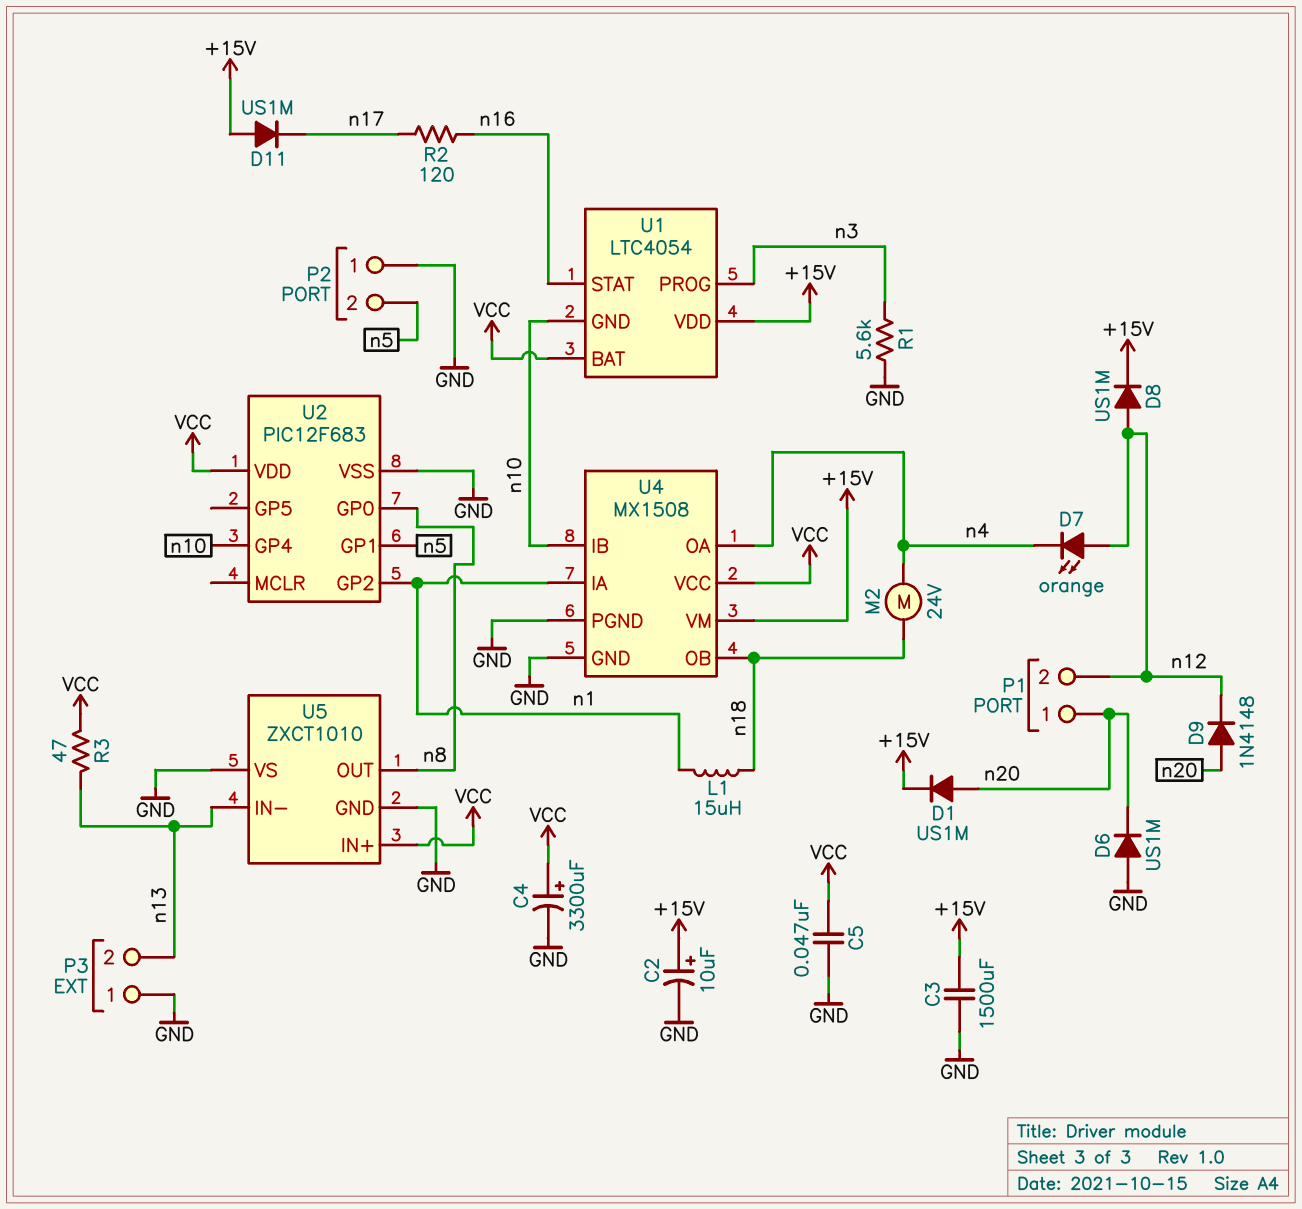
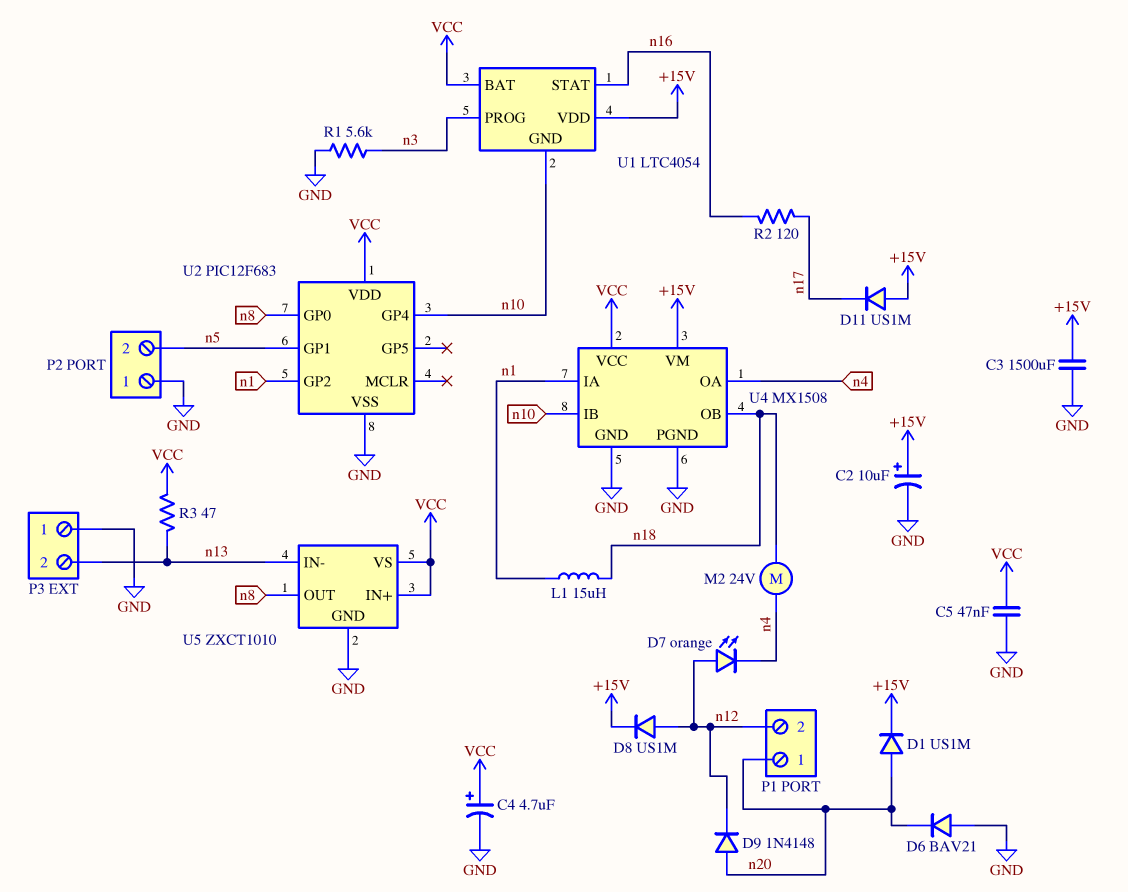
C4: 3300uF (plus VCC, minus GND) -> 4.7uF (plus VCC, minus GND)
D6: diode US1M (A GND, K n20) -> diode BAV21 (A GND, K n20)
U5 pin VS: GND -> VCC

